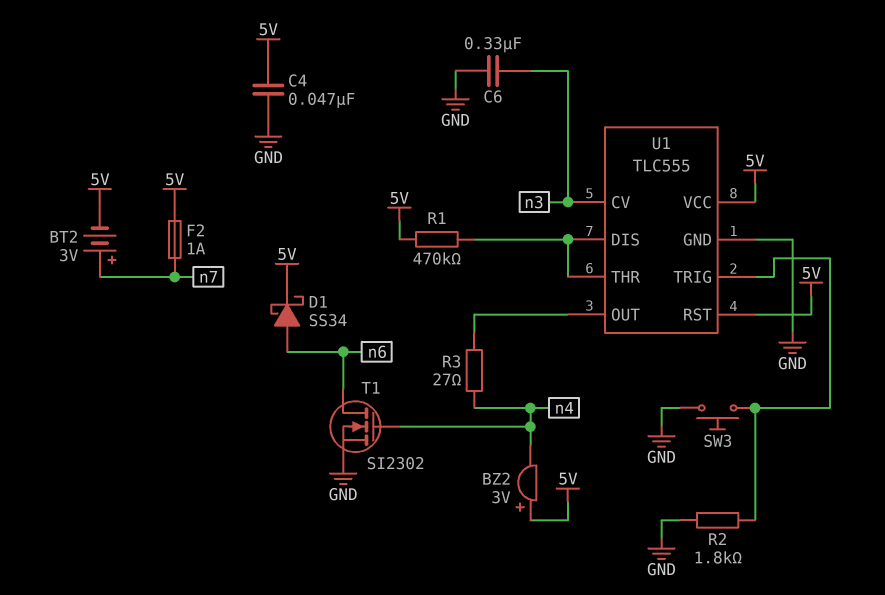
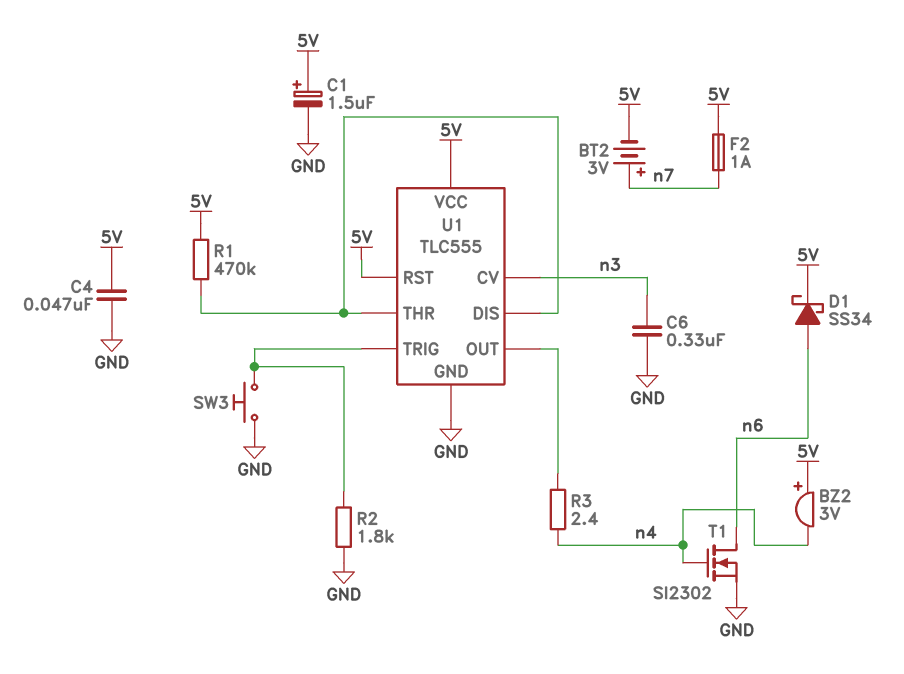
C1: none -> 1.5uF (plus 5V, minus GND)
R3: 27 (U1/OUT, n4) -> 2.4 (U1/OUT, n4)

